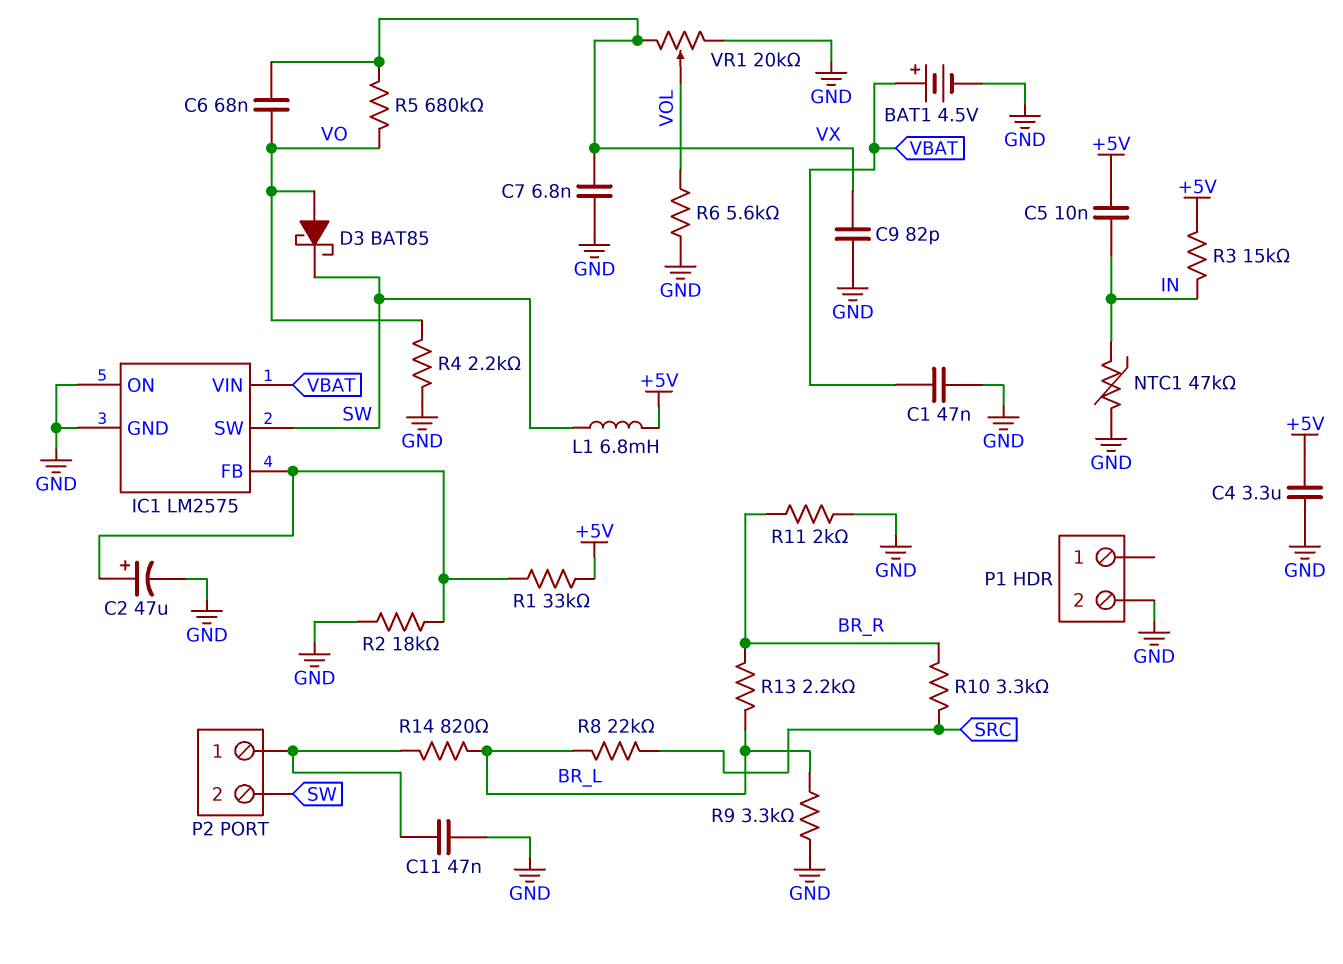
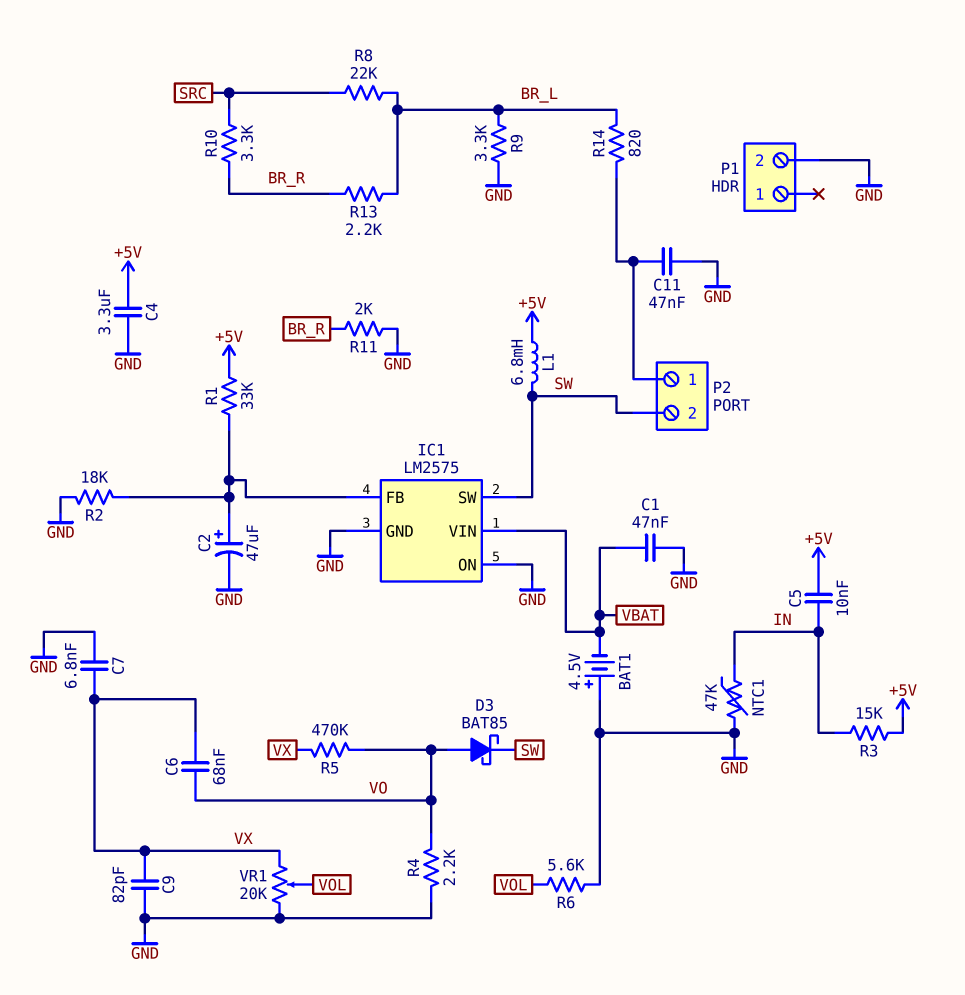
BAT1: 4.5V (plus VBAT, minus GND) -> 4.5V (plus GND, minus VBAT)
R5: 680k (VO, VX) -> 470k (VO, VX)

